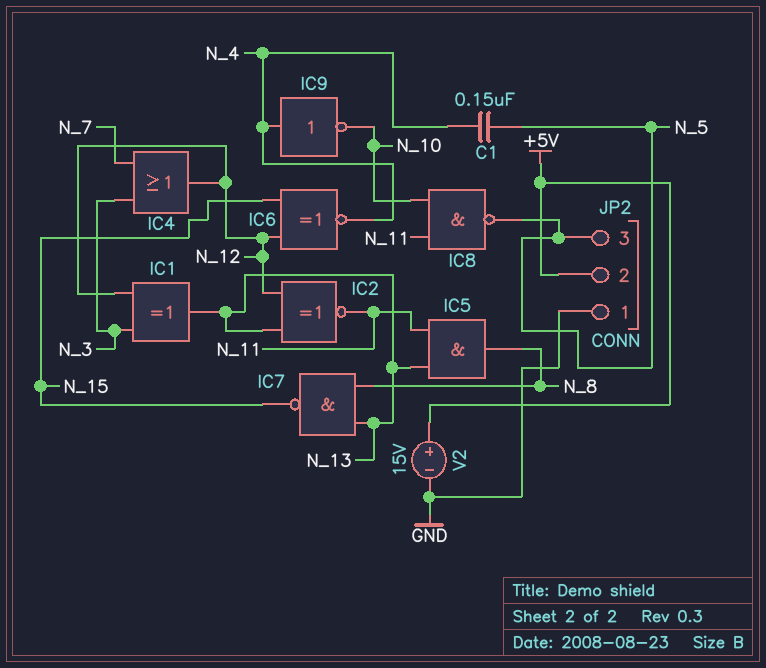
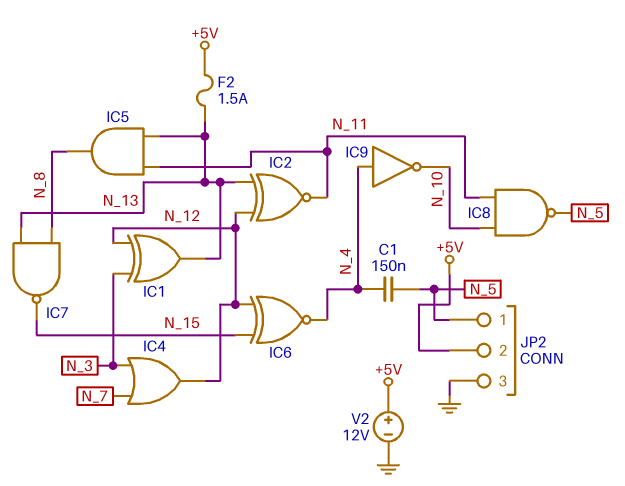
F2: none -> 1.5A (+5V, N_13)
JP2 pin 1: GND -> N_5
JP2 pin 3: N_5 -> GND
V2: 15V (plus +5V, minus GND) -> 12V (plus +5V, minus GND)

